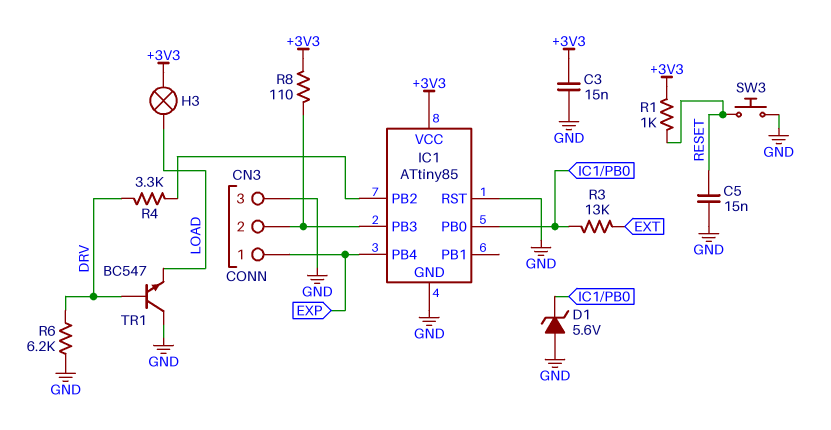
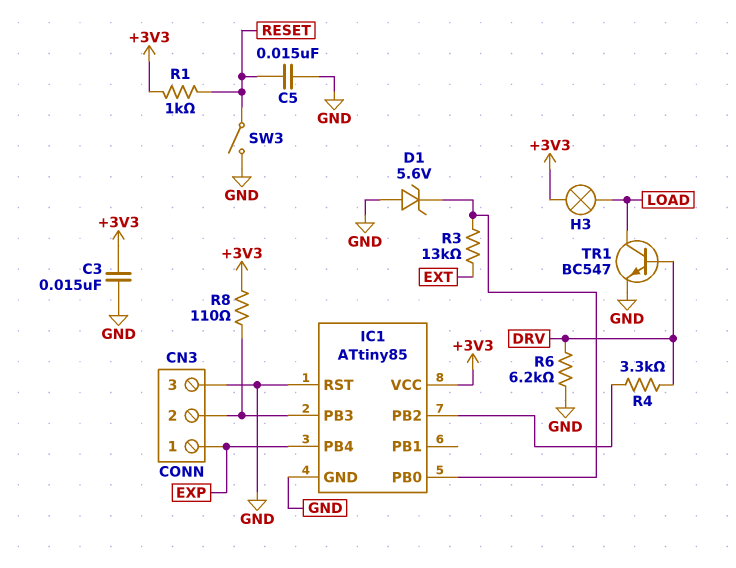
SW3: button (GND, RESET) -> switch (GND, RESET)
TR1: NPN BC547 (B DRV, C GND, E LOAD) -> NPN BC547 (B DRV, C LOAD, E GND)

